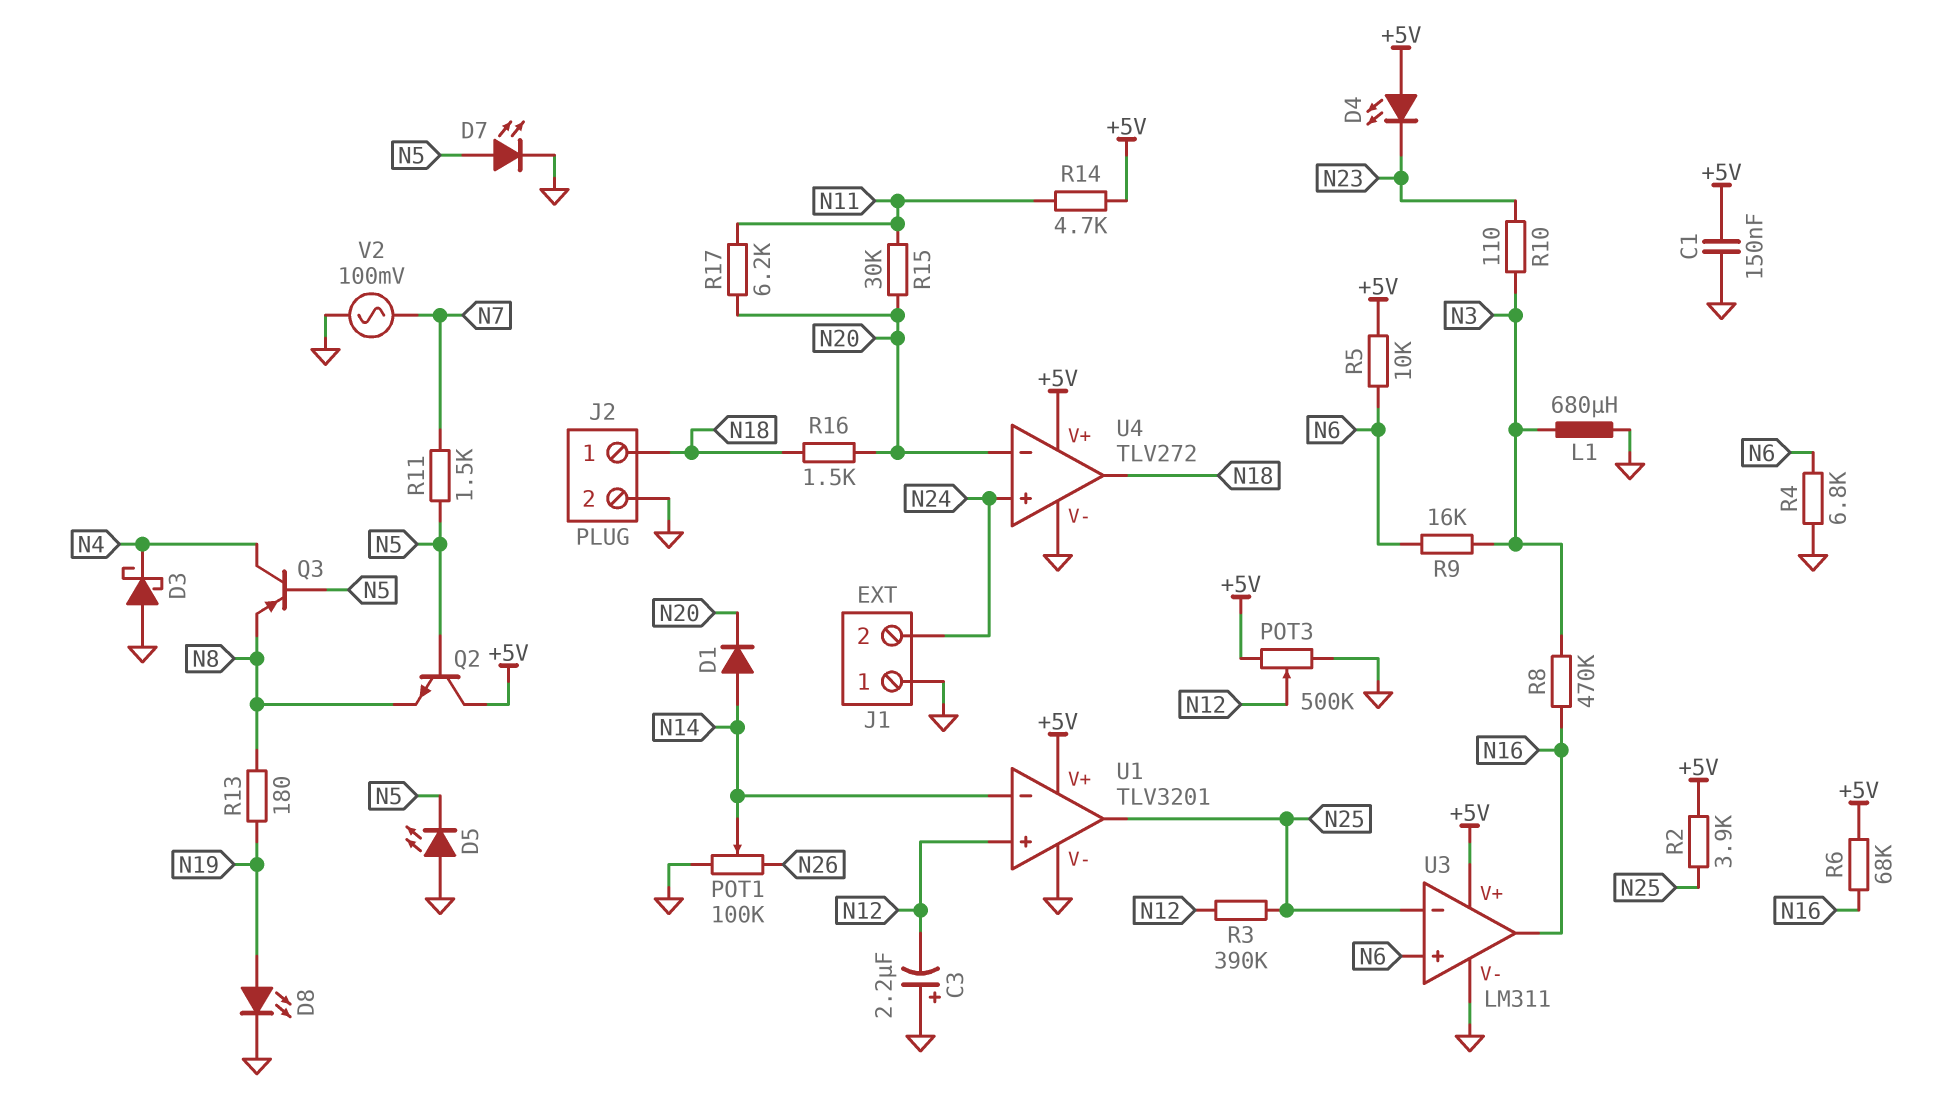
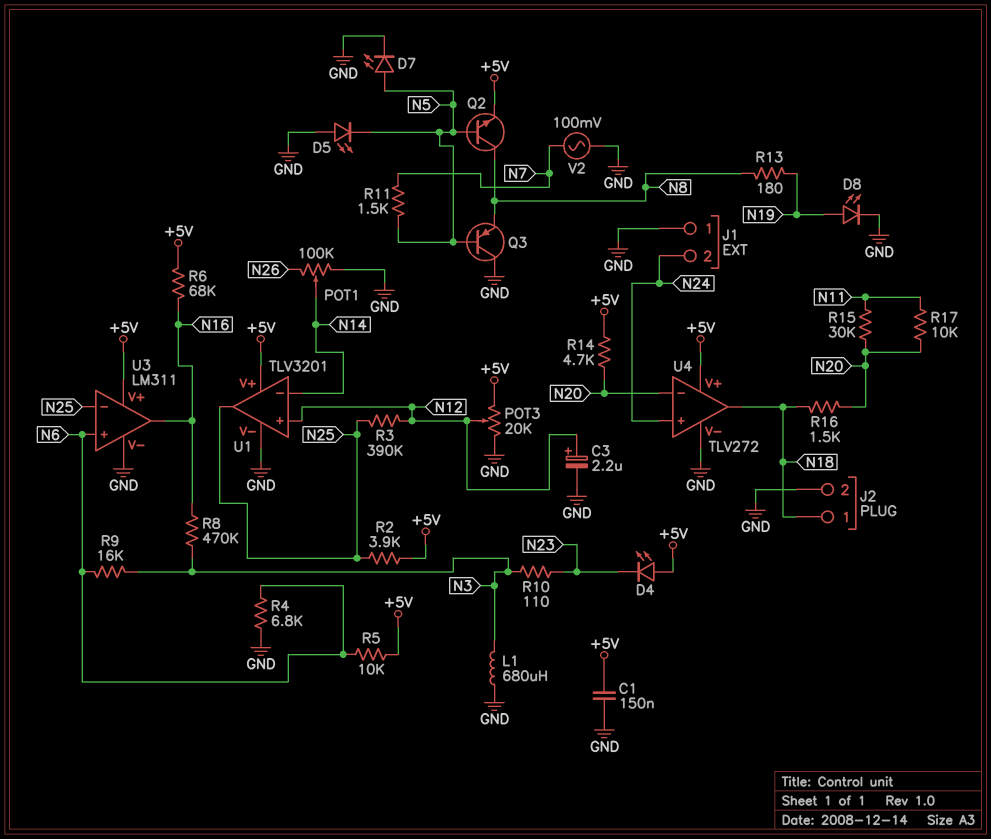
C3: 2.2uF (plus GND, minus N12) -> 2.2uF (plus N12, minus GND)
D1: diode (A N14, K N20) -> none
D3: schottky (A GND, K N4) -> none
POT3: 500k (+5V, GND, wiper N12) -> 20k (+5V, GND, wiper N12)
Q2: NPN (B N5, C +5V, E N8) -> NPN (B N5, C N8, E +5V)
Q3: PNP (B N5, C N4, E N8) -> PNP (B N5, C GND, E N8)
R14: 4.7k (+5V, N11) -> 4.7k (+5V, N20)
R17: 6.2k (N11, N20) -> 10k (N11, N20)

